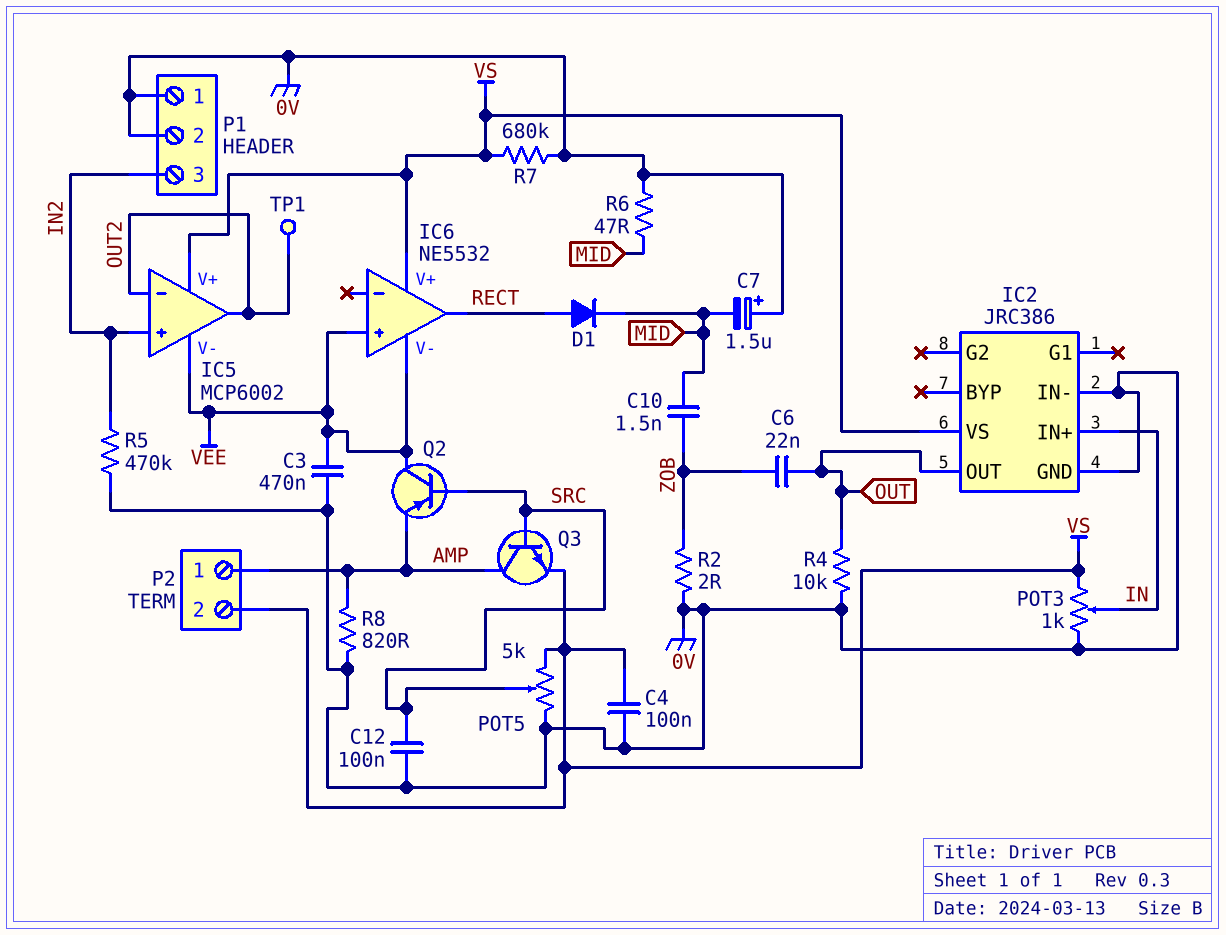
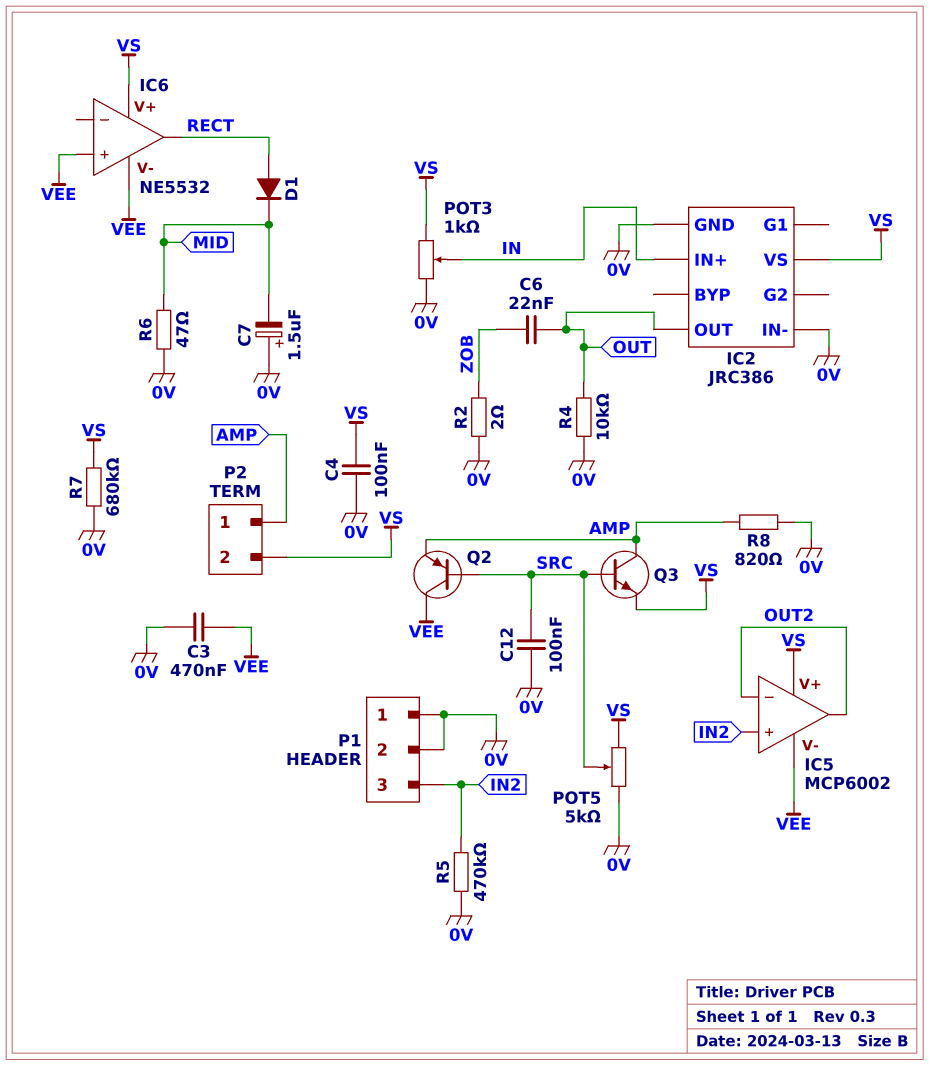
C10: 1.5nF (MID, ZOB) -> none
TP1: test point (OUT2) -> none

